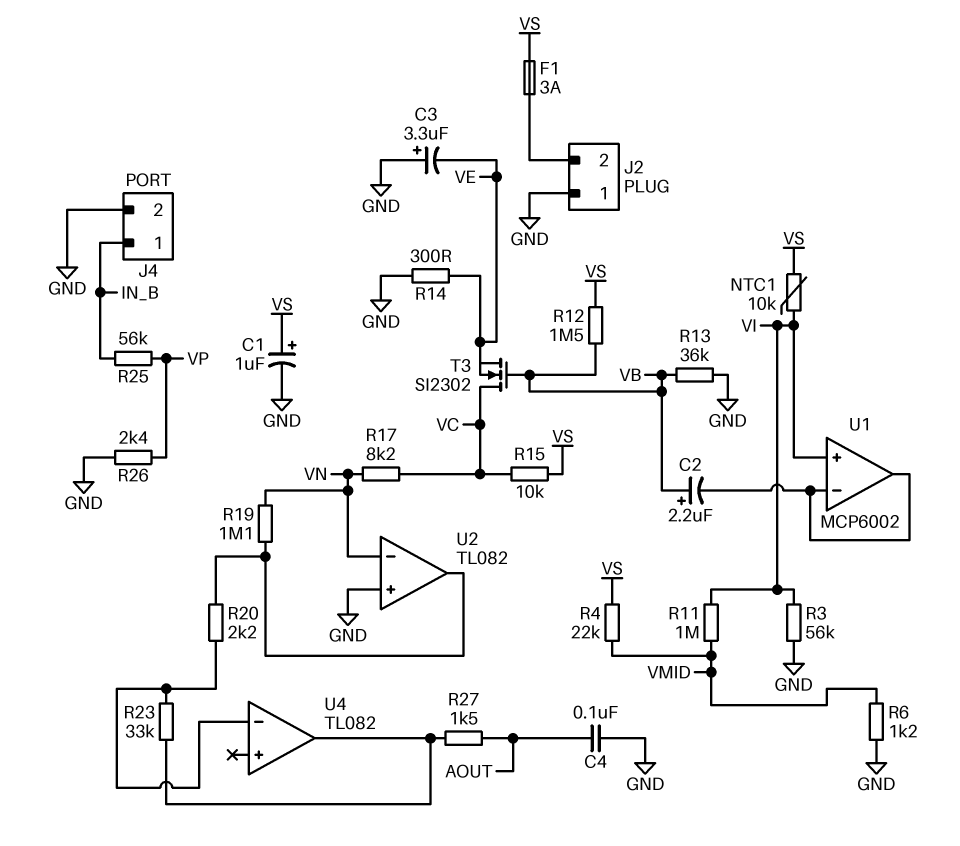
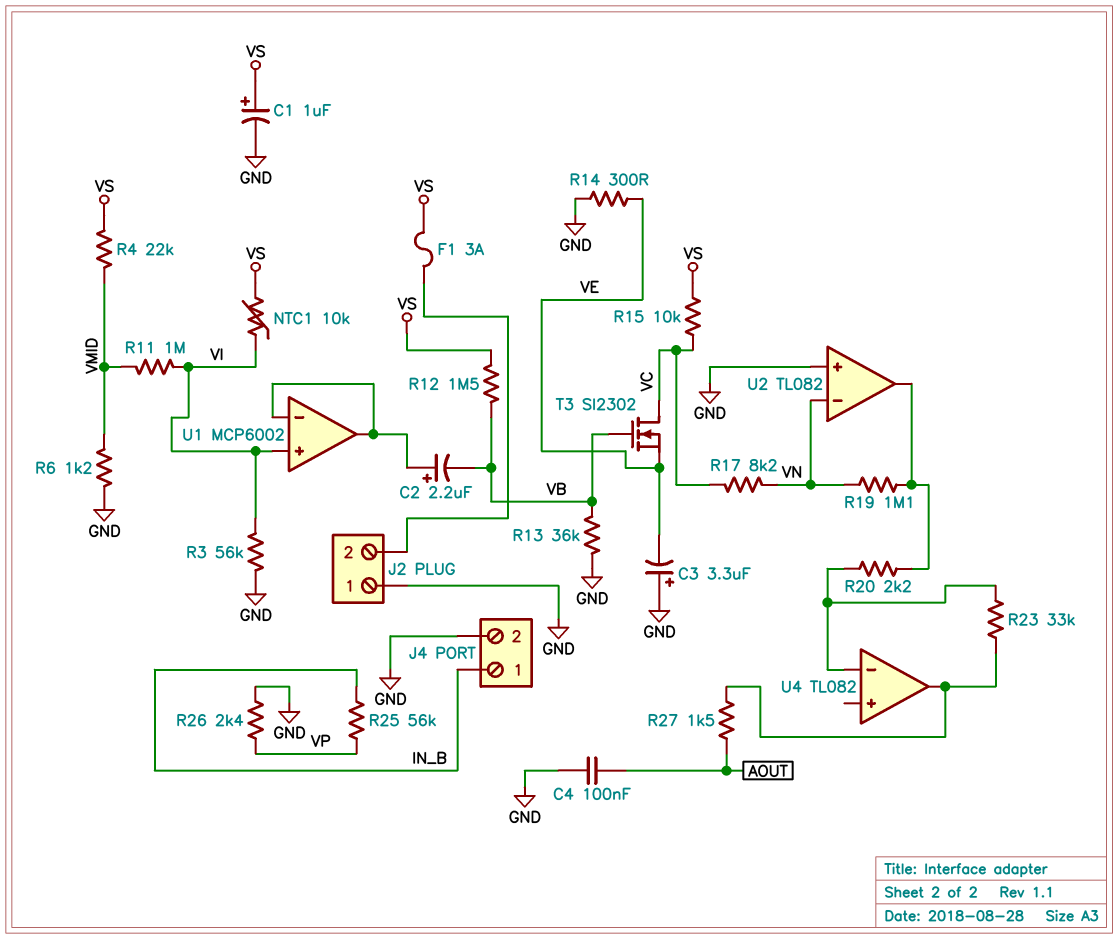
C2: 2.2uF (plus VB, minus U1/in-) -> 2.2uF (plus U1/in-, minus VB)

